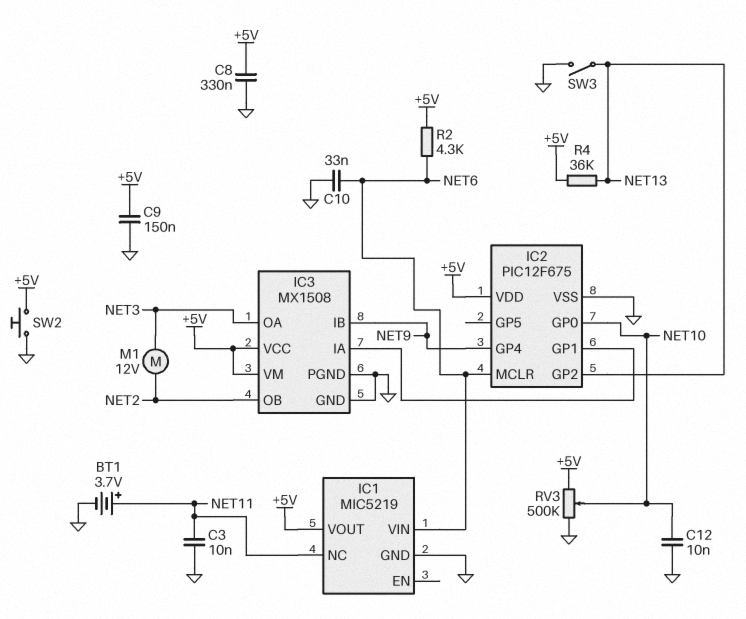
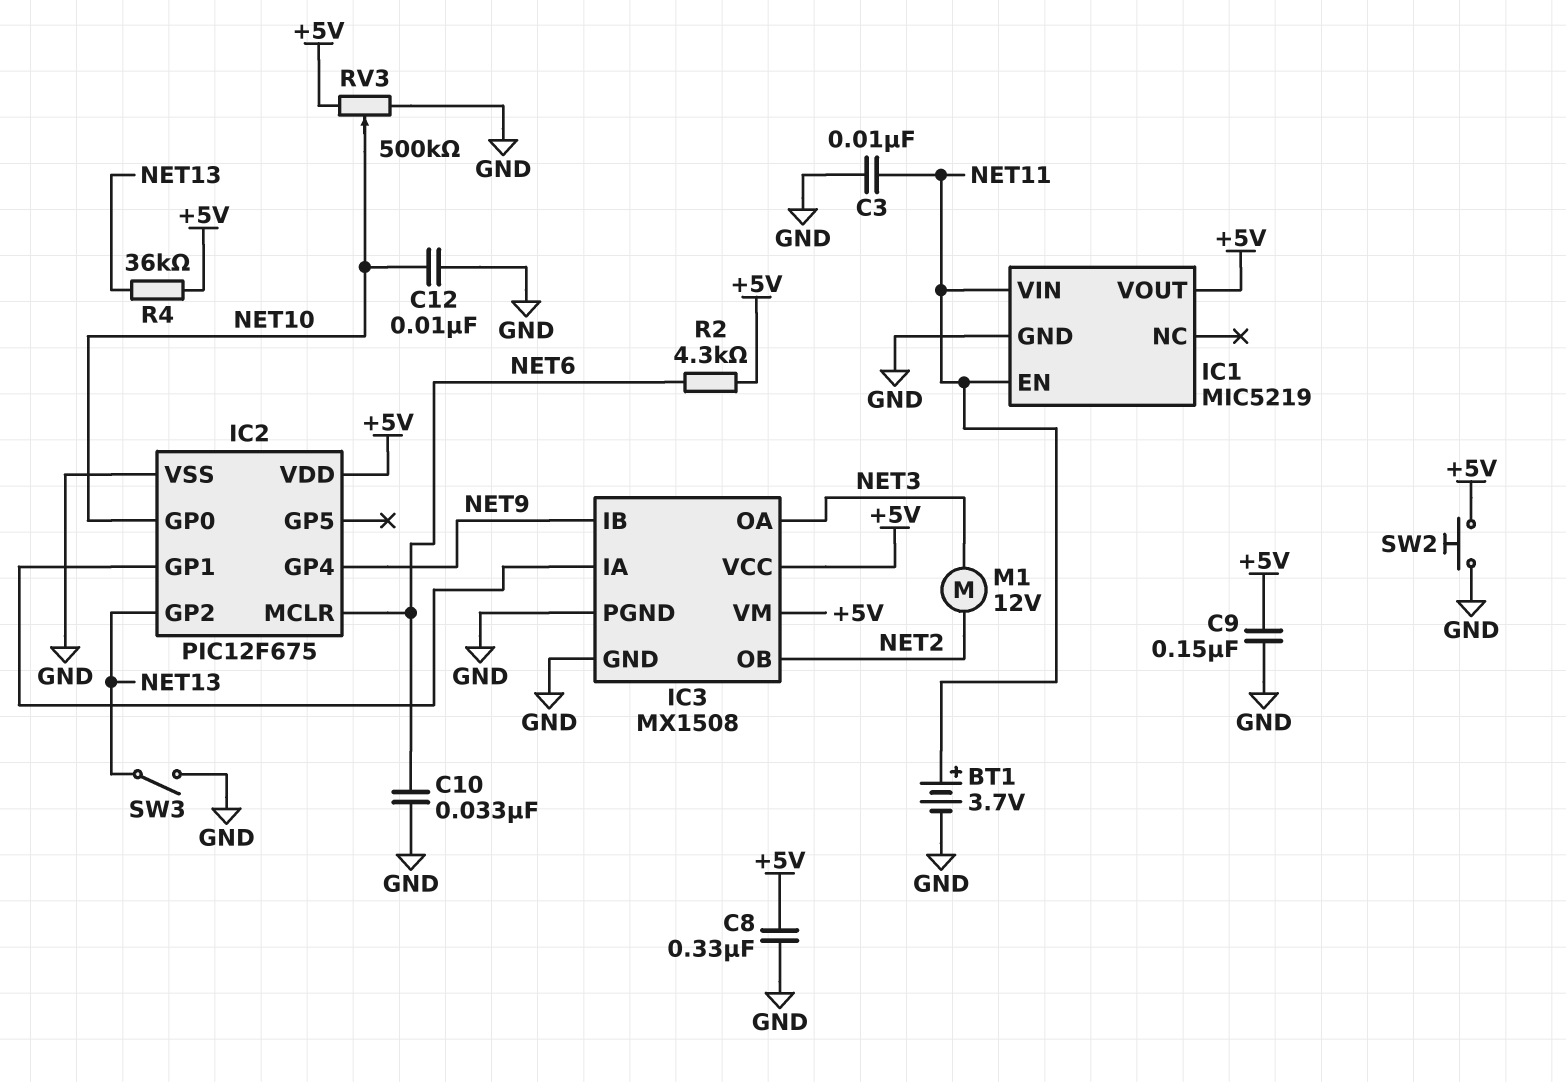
IC1 pin EN: none -> NET11
IC1 pin NC: NET11 -> none
IC1 pin VIN: NET6 -> NET11

